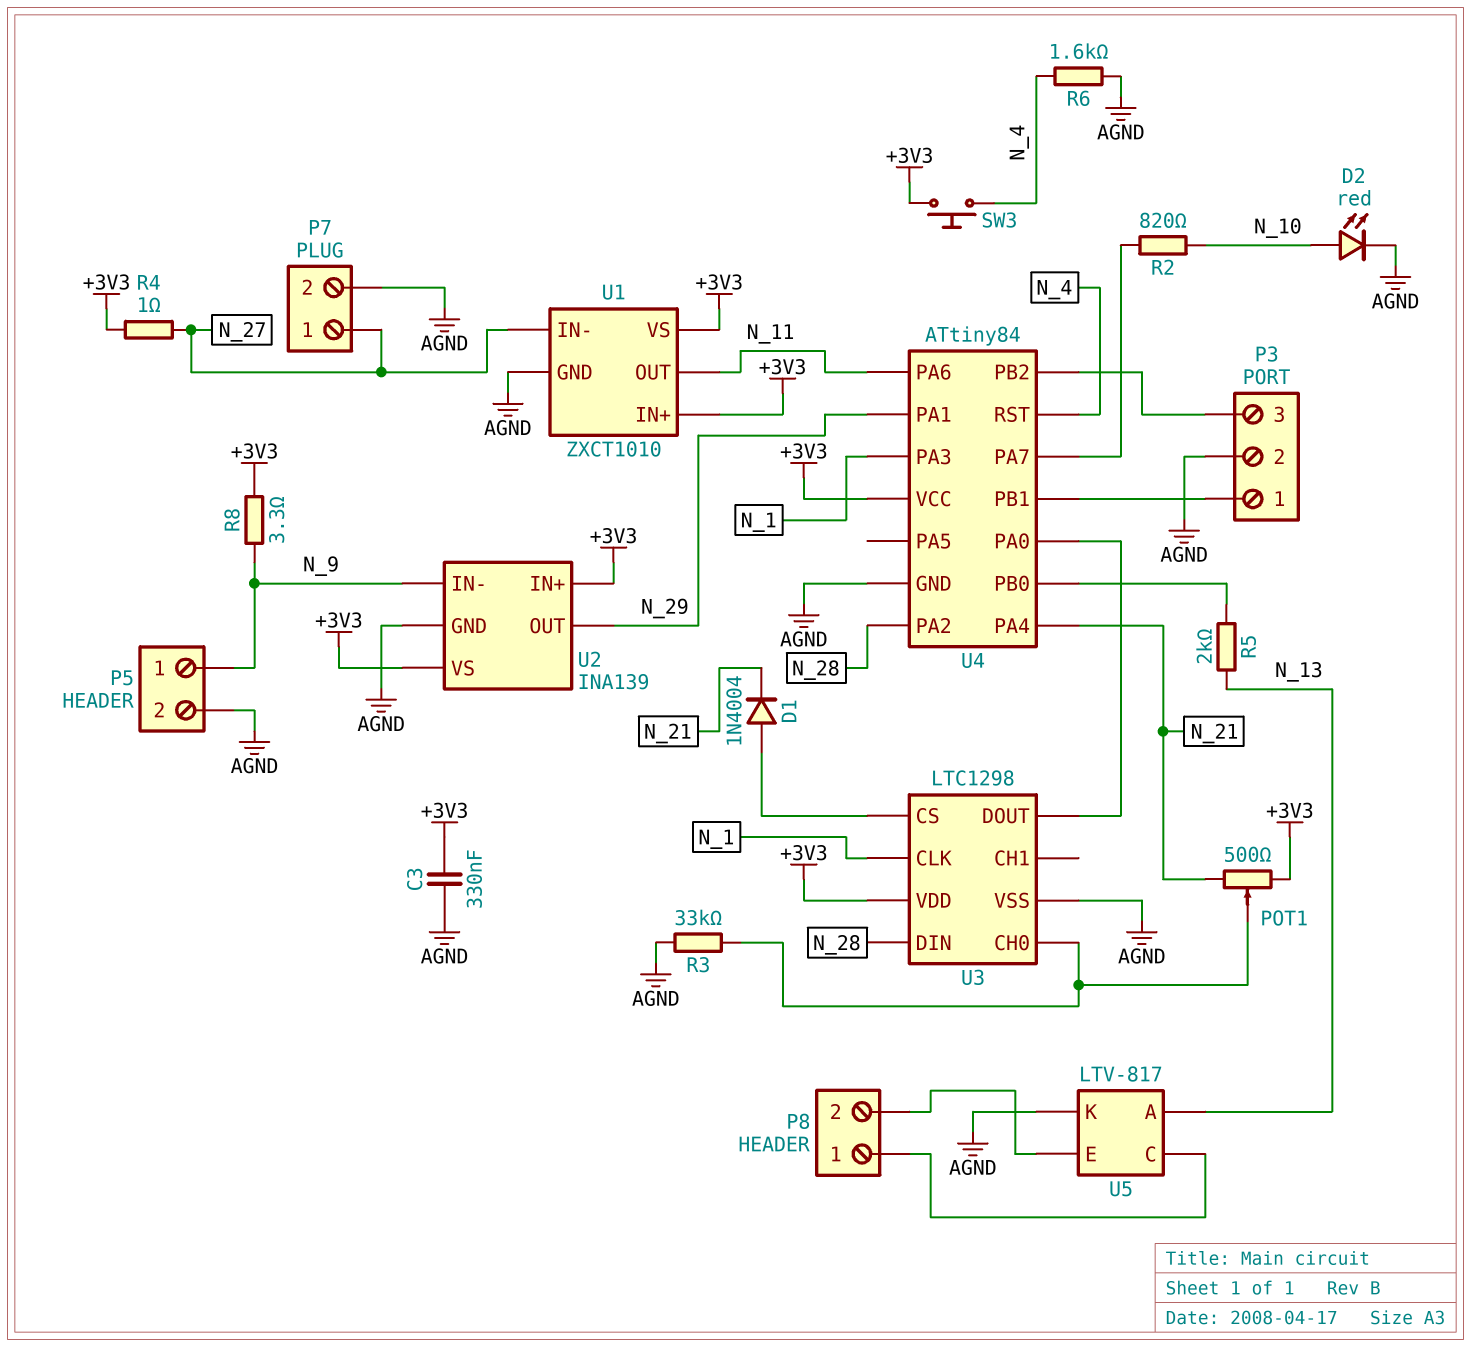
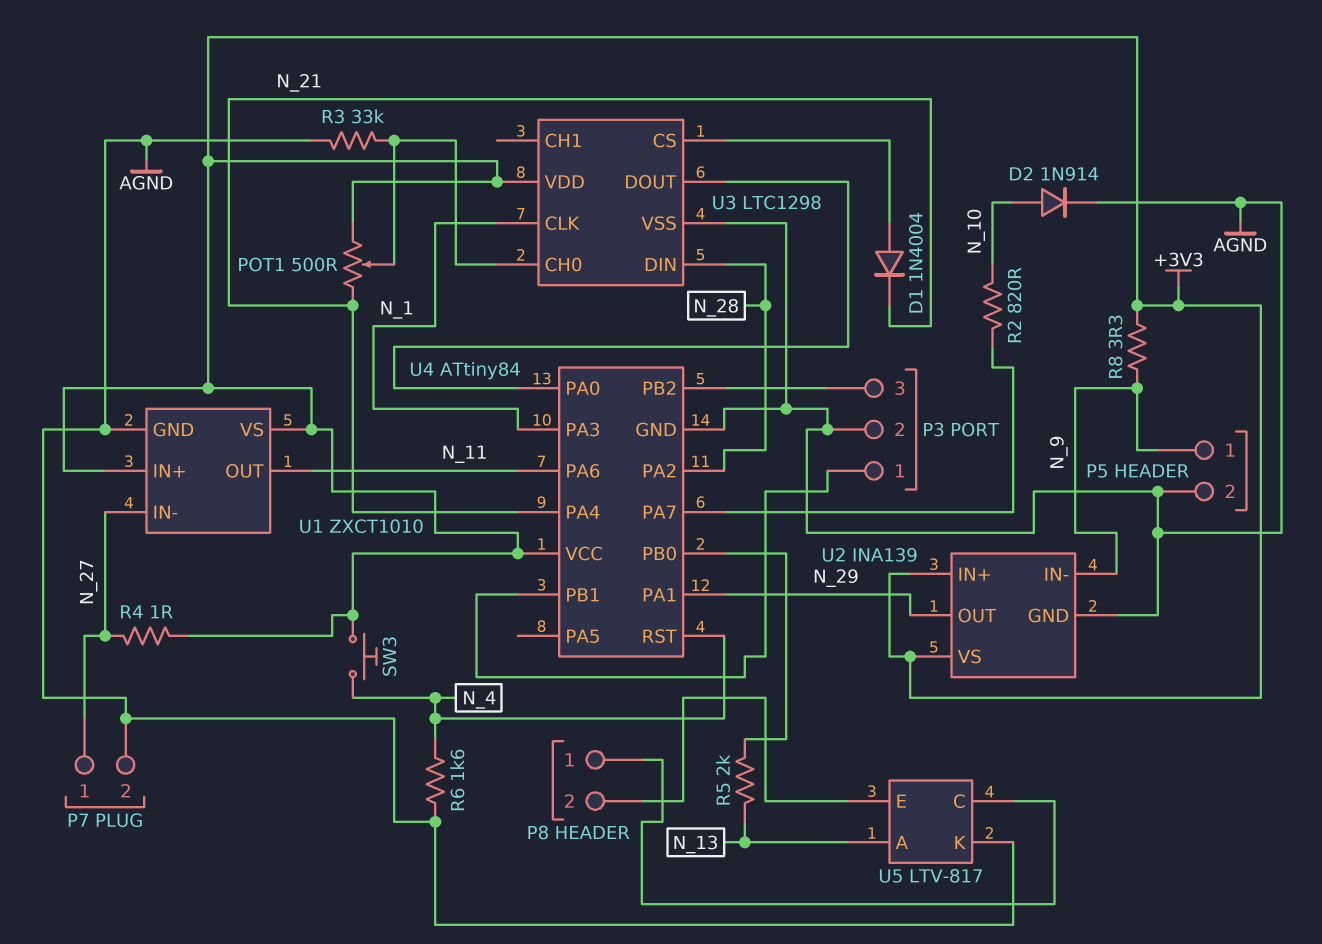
C3: 330nF (+3V3, AGND) -> none
D2: LED red (A N_10, K AGND) -> diode 1N914 (A N_10, K AGND)

